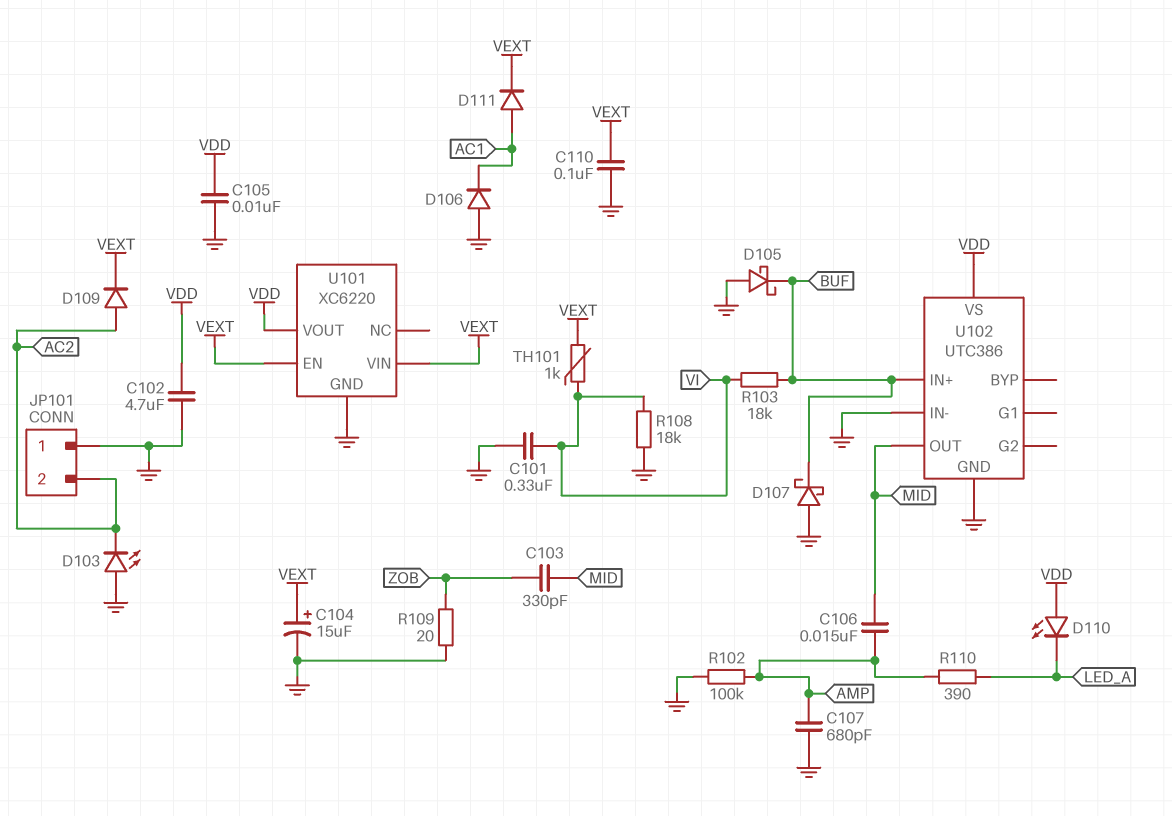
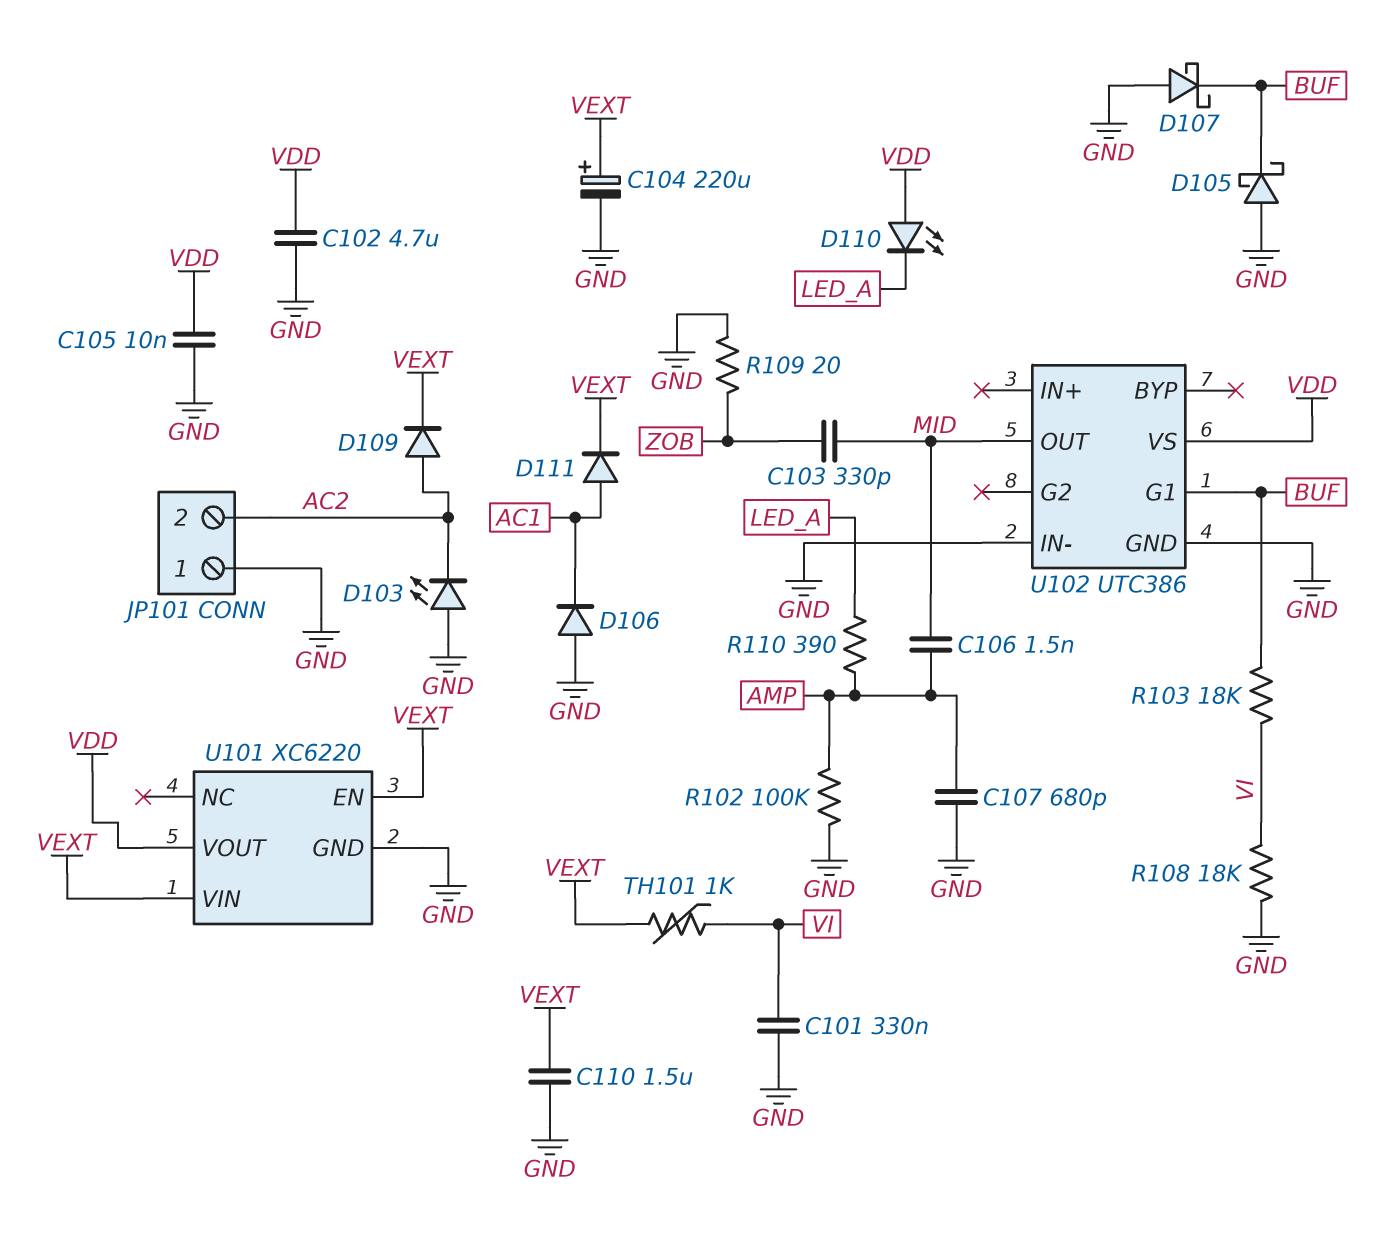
C104: 15uF (plus VEXT, minus GND) -> 220uF (plus VEXT, minus GND)
C106: 15nF (AMP, MID) -> 1.5nF (AMP, MID)
C110: 100nF (GND, VEXT) -> 1.5uF (GND, VEXT)
U102 pin G1: none -> BUF
U102 pin IN+: BUF -> none

